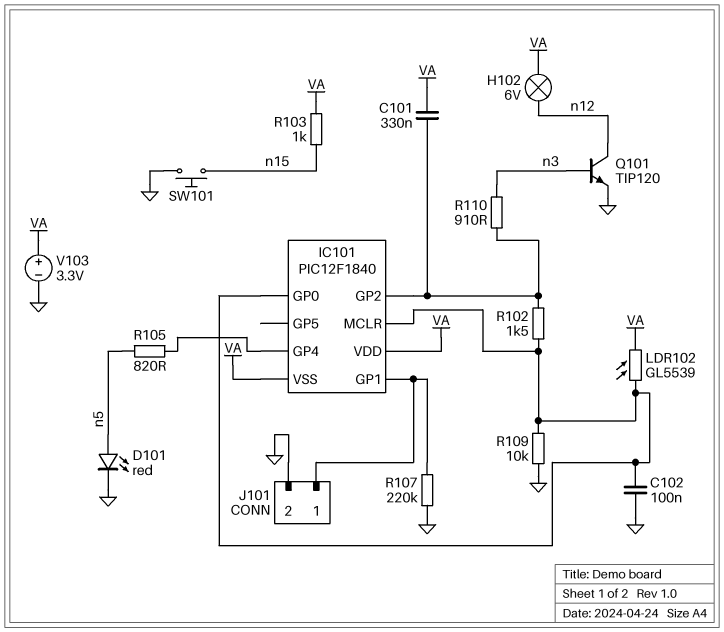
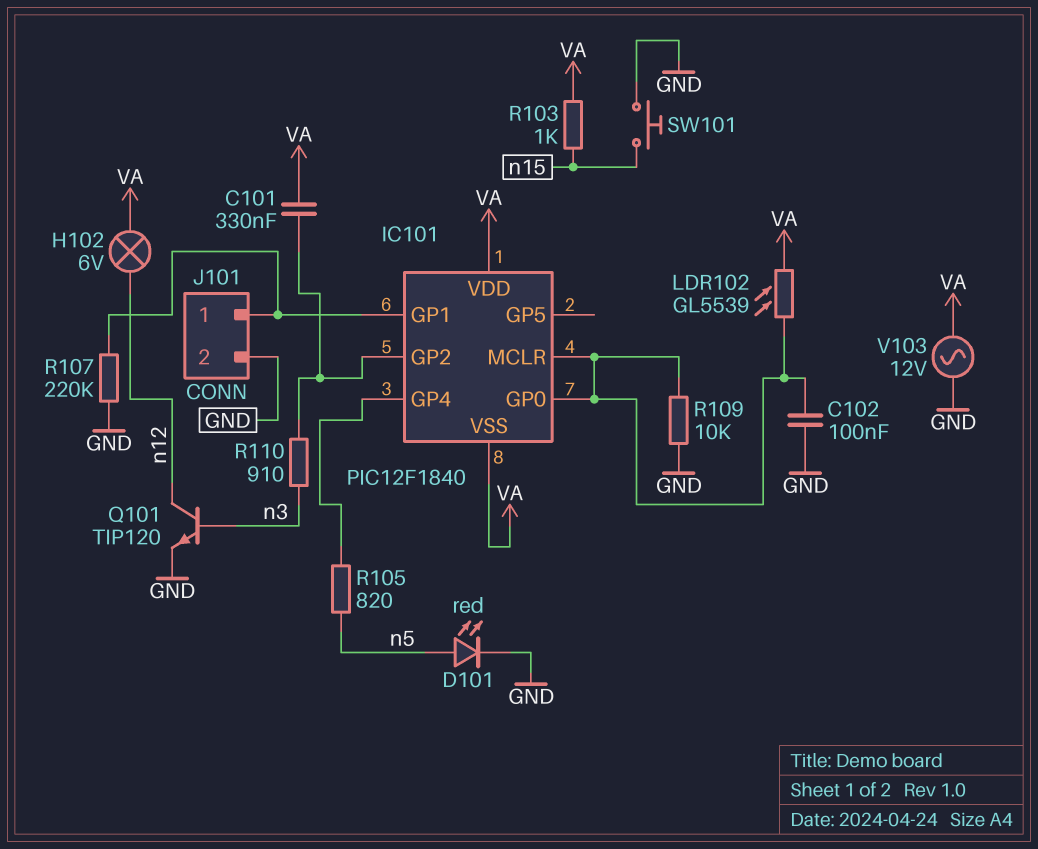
R102: 1.5k (IC101/GP0, IC101/GP2) -> none
V103: 3.3V (plus VA, minus GND) -> AC 12V (GND, VA)

